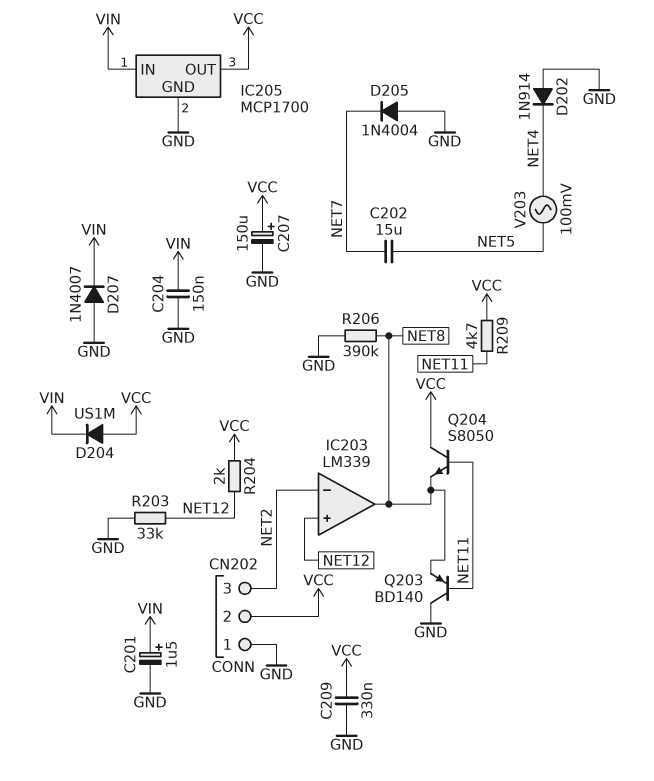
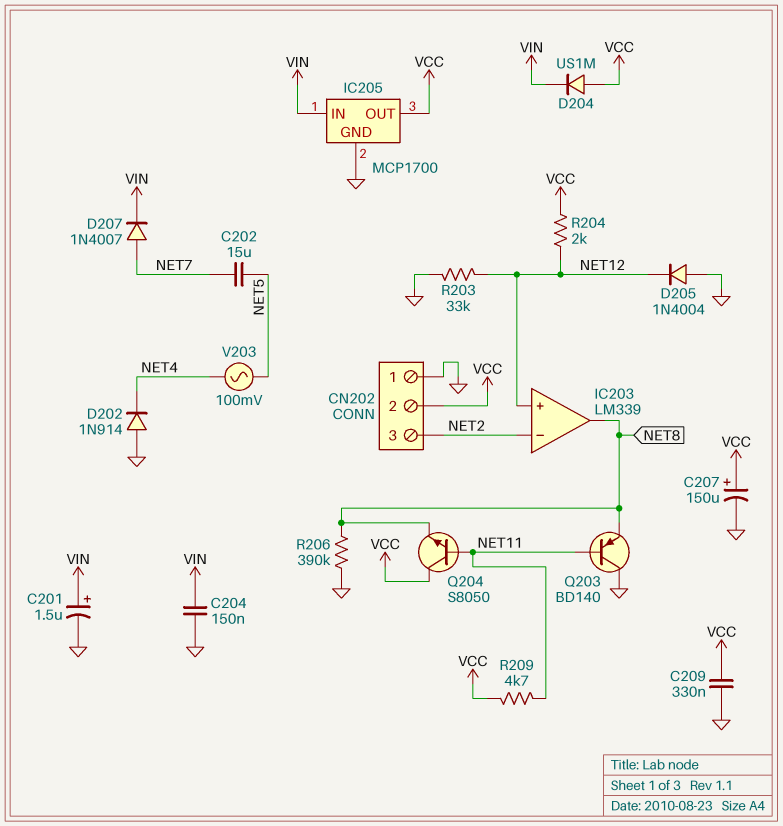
D205: diode 1N4004 (A GND, K NET7) -> diode 1N4004 (A GND, K NET12)
D207: diode 1N4007 (A GND, K VIN) -> diode 1N4007 (A NET7, K VIN)

